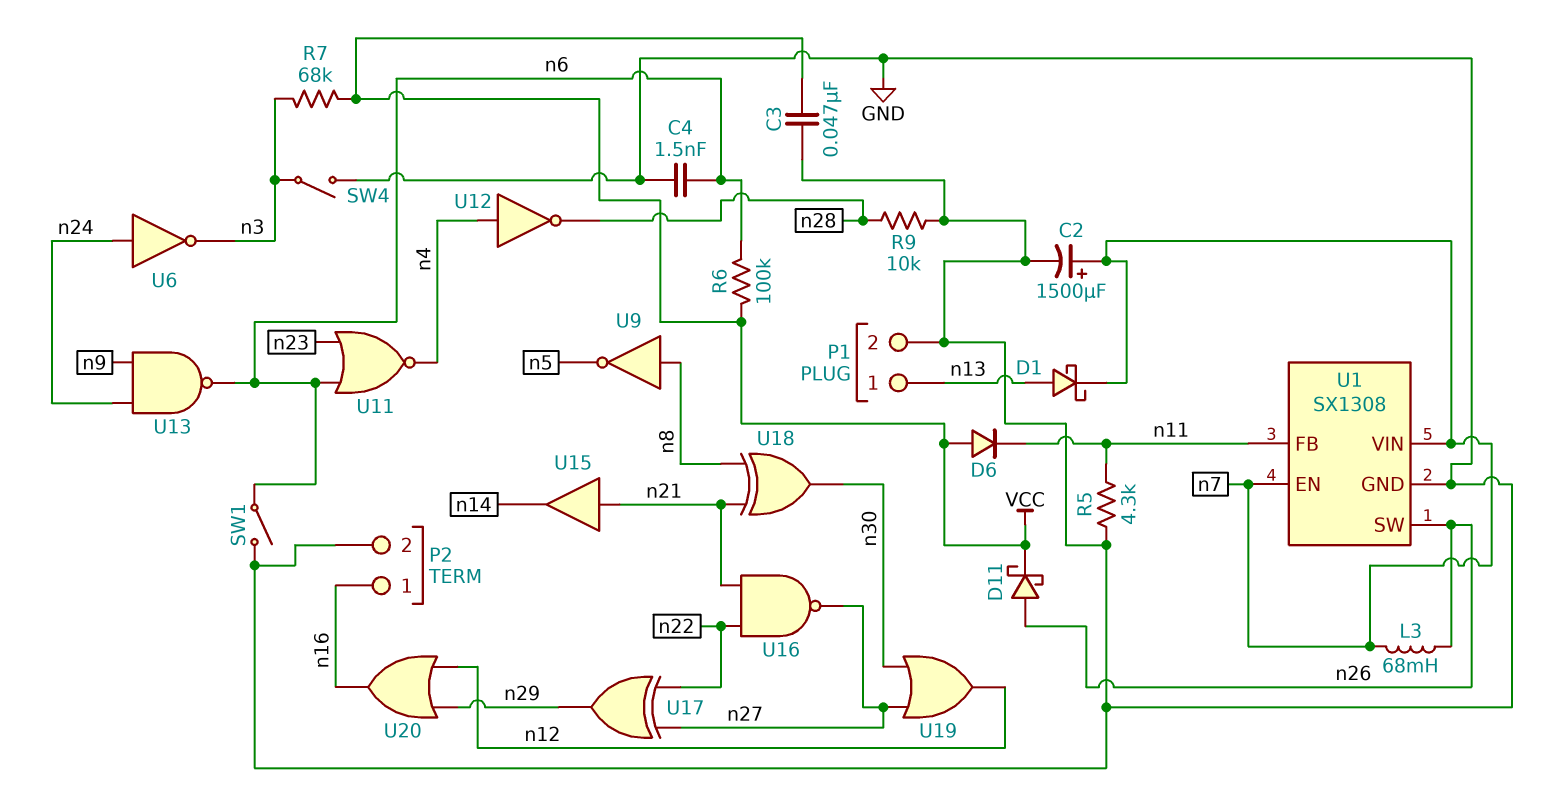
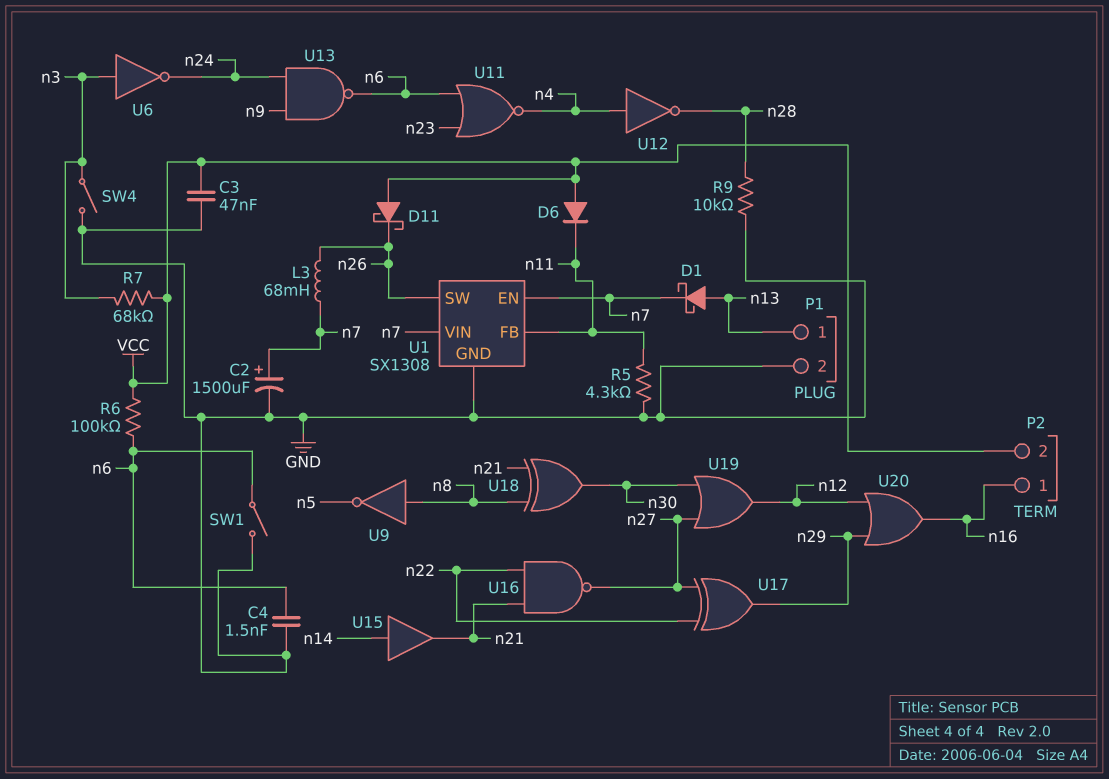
D11: schottky (A n26, K VCC) -> schottky (A VCC, K n26)
P2 pin 2: GND -> VCC
U6: NOT (in n24, out n3) -> NOT (in n3, out n24)
U15: buffer (in n21, out n14) -> buffer (in n14, out n21)

